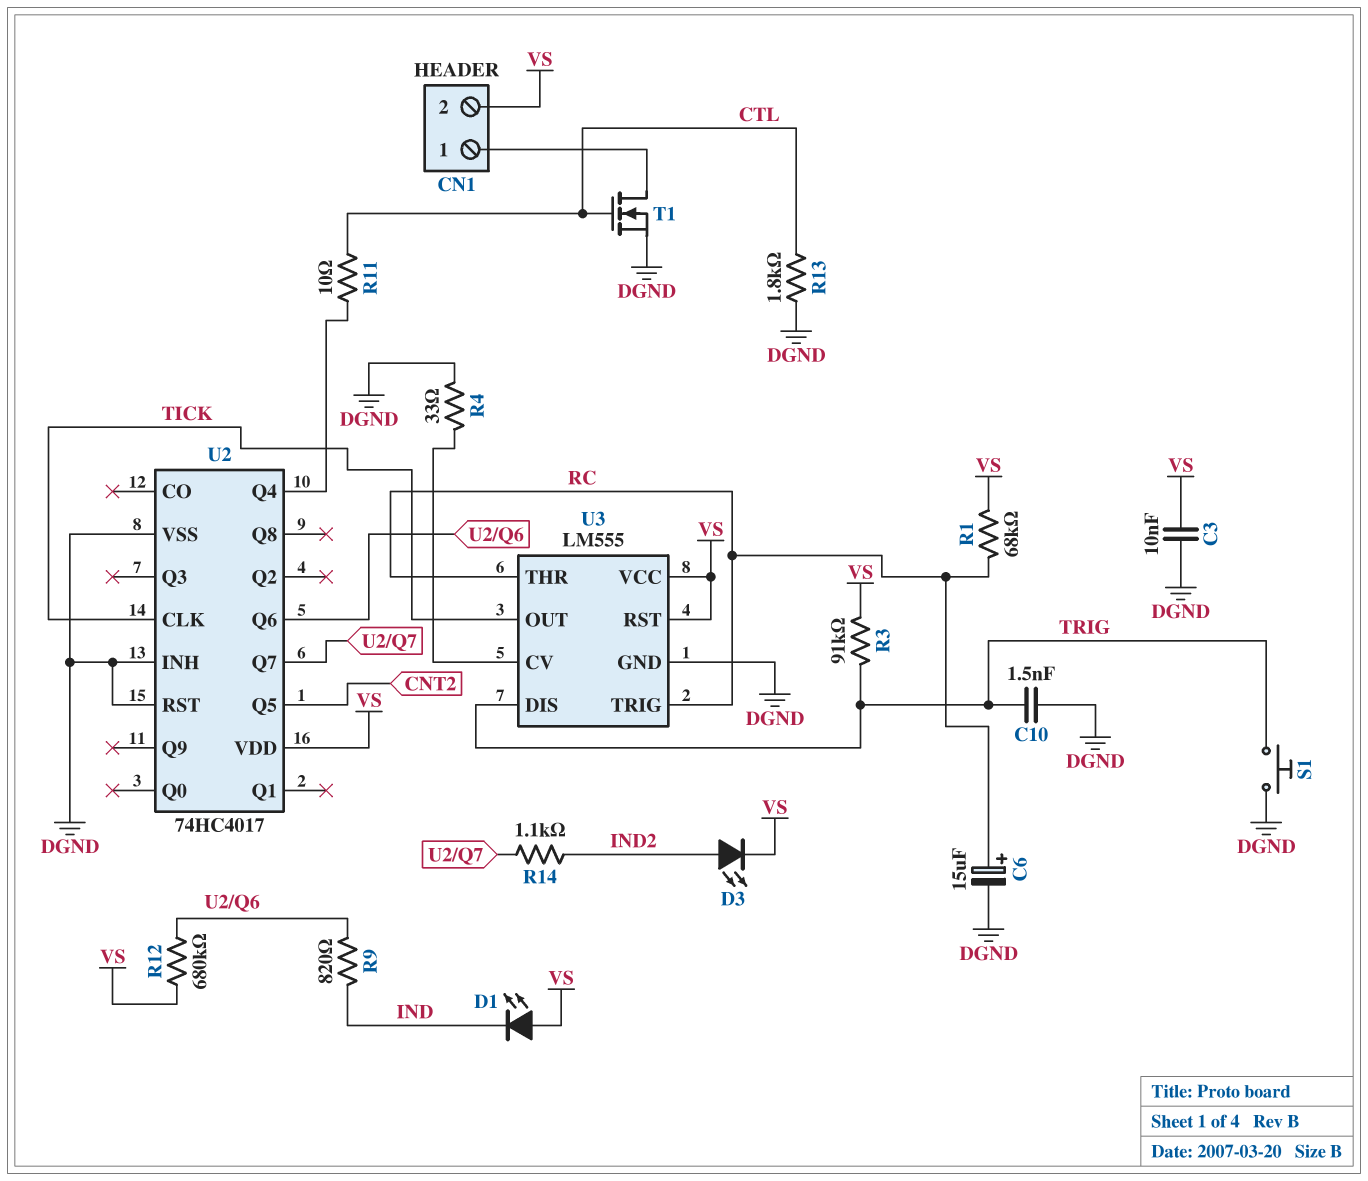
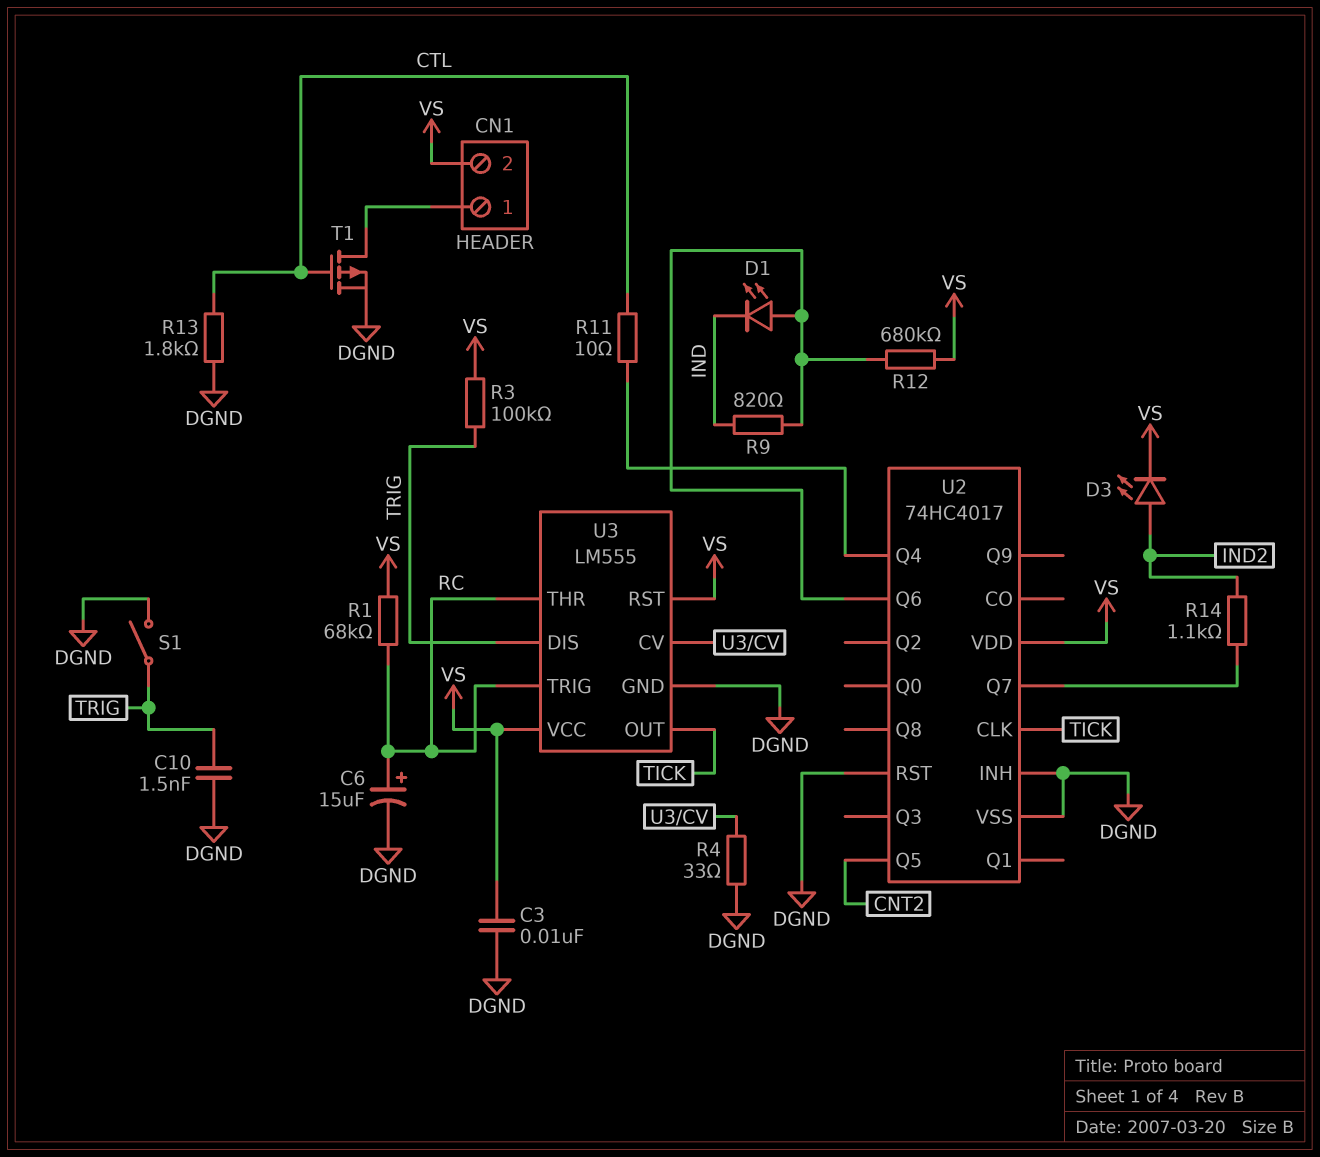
D1: LED (A VS, K IND) -> LED (A U2/Q6, K IND)
R3: 91k (TRIG, VS) -> 100k (TRIG, VS)
S1: button (DGND, TRIG) -> switch (DGND, TRIG)
T1: NMOS (G CTL, D CN1/1, S DGND) -> PMOS (G CTL, D CN1/1, S DGND)

